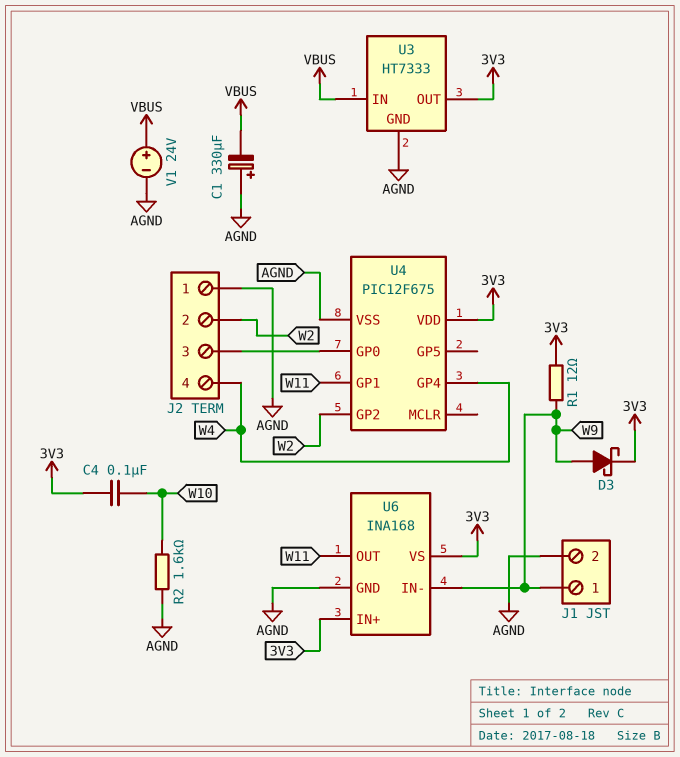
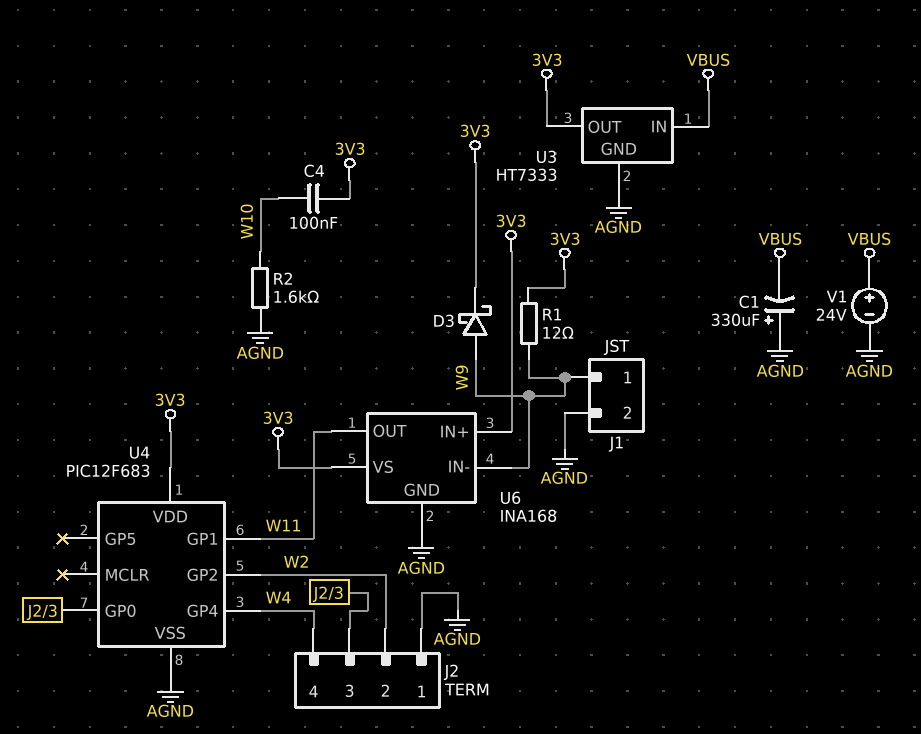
U4: PIC12F675 -> PIC12F683

